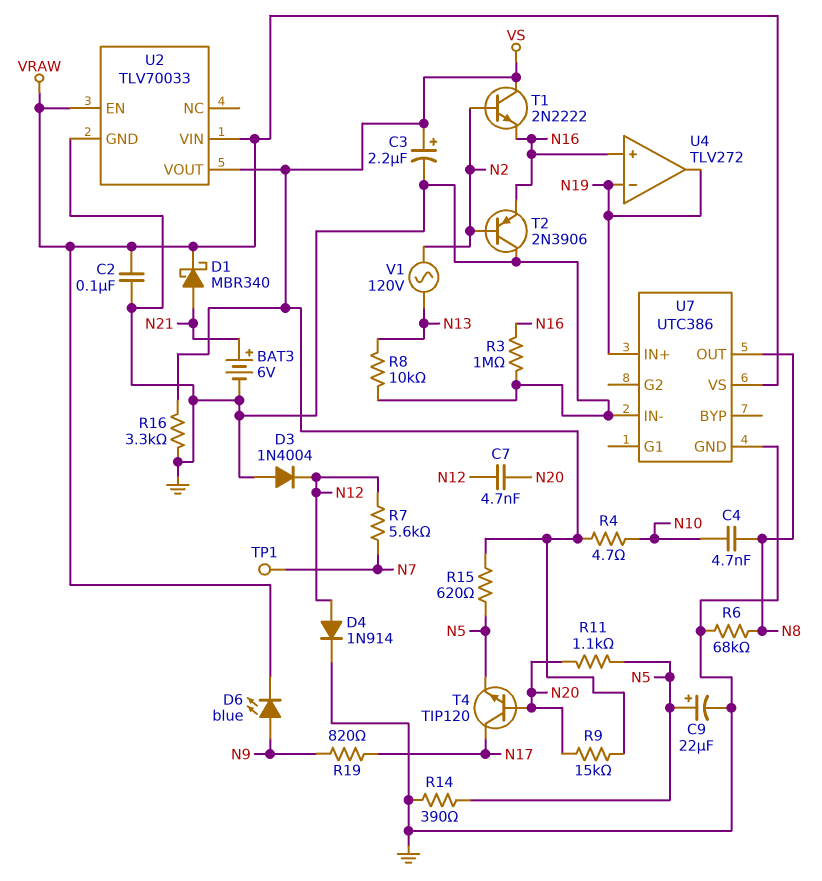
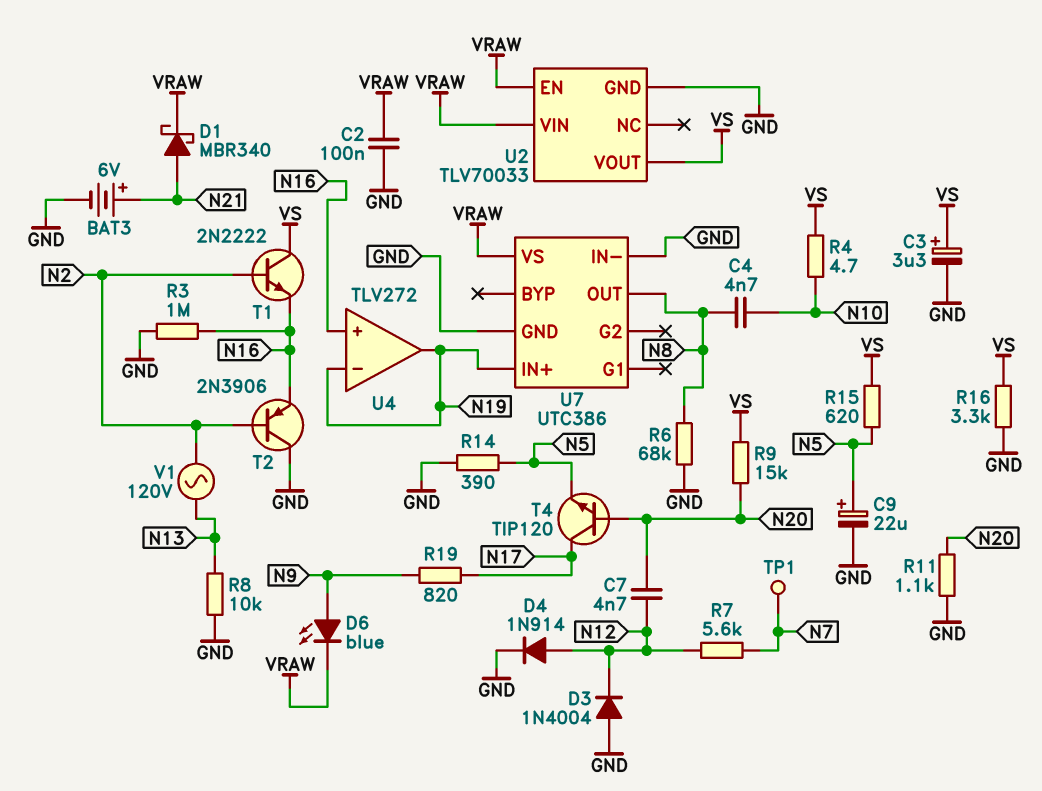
C3: 2.2uF (plus VS, minus GND) -> 3.3uF (plus VS, minus GND)
R11: 1.1k (N5, N20) -> 1.1k (GND, N20)

